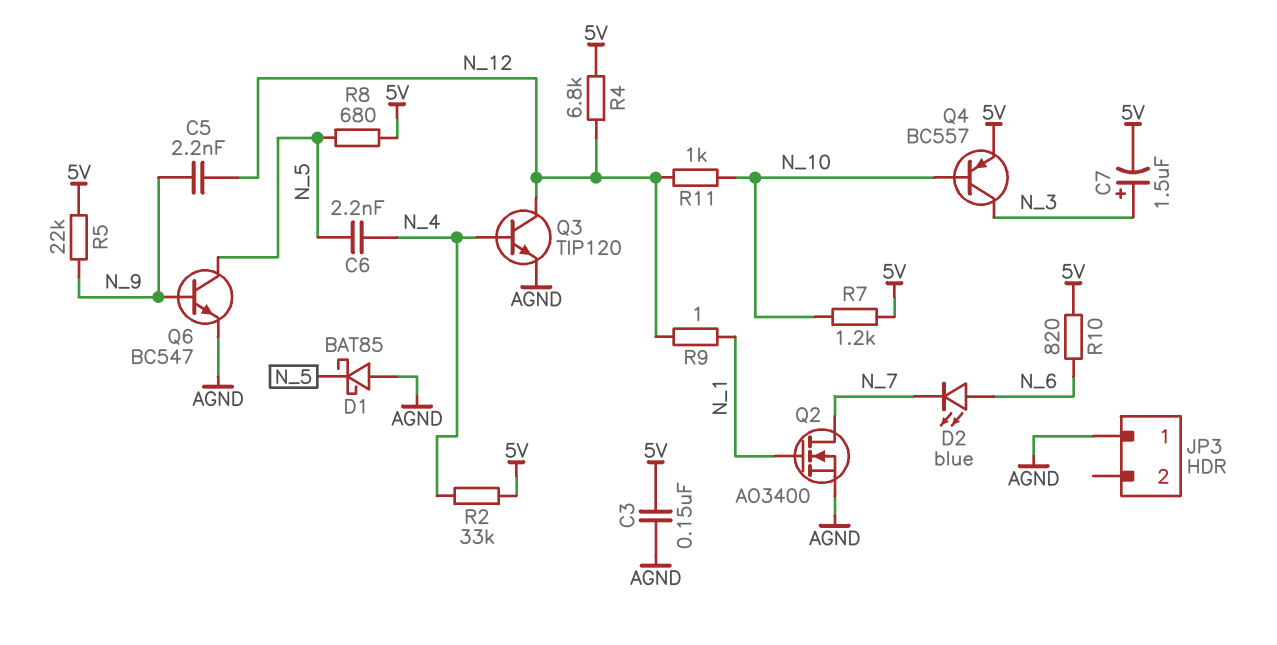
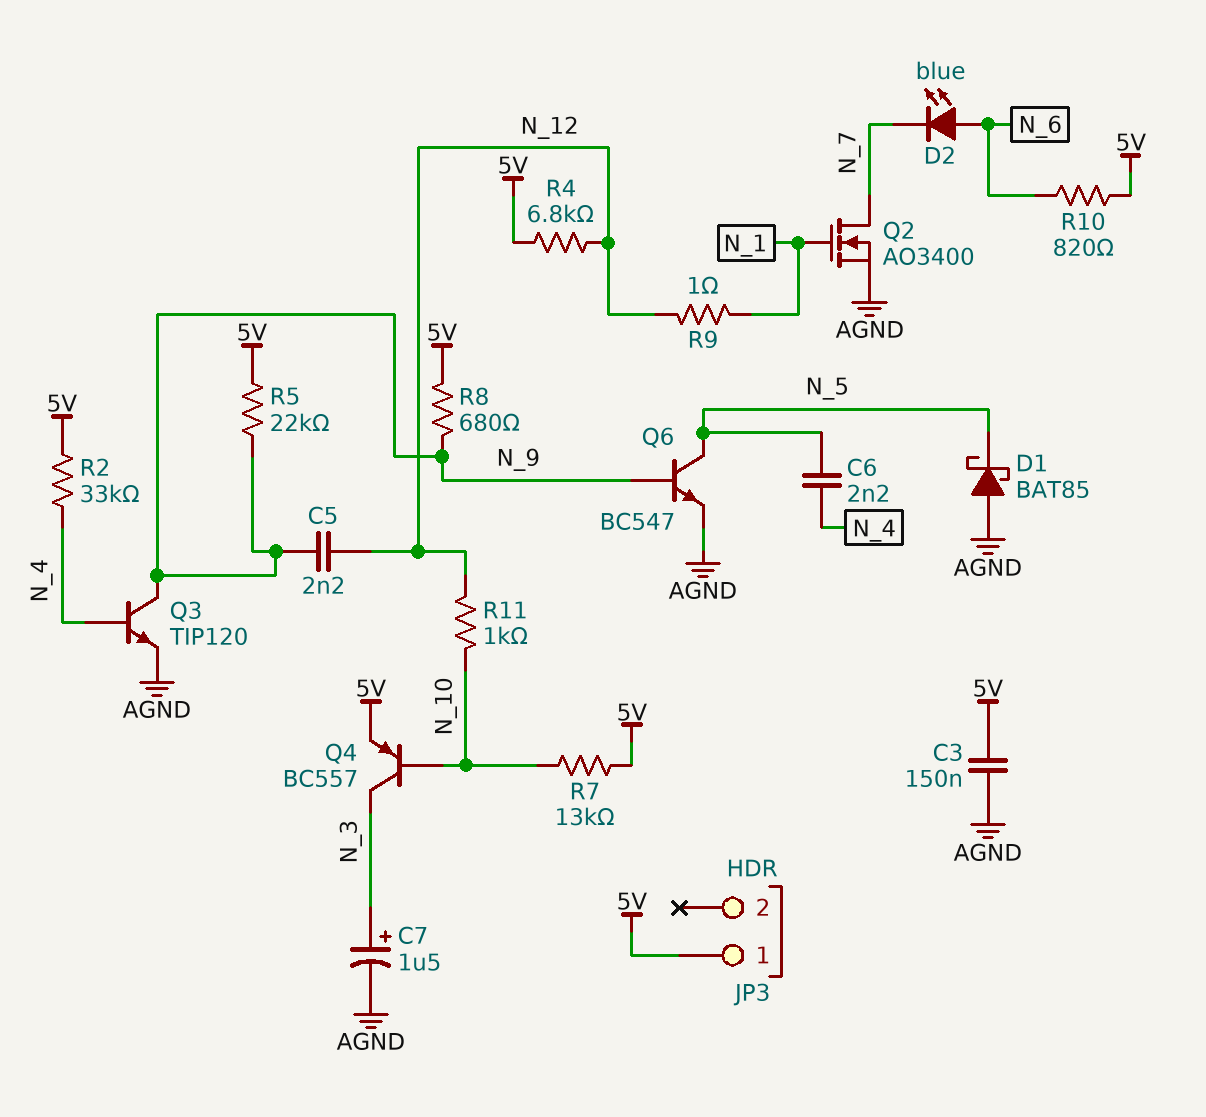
C7: 1.5uF (plus N_3, minus 5V) -> 1.5uF (plus N_3, minus AGND)
JP3 pin 1: AGND -> 5V
Q3: NPN TIP120 (B N_4, C N_12, E AGND) -> NPN TIP120 (B N_4, C N_9, E AGND)
R7: 1.2k (5V, N_10) -> 13k (5V, N_10)
R8: 680 (5V, N_5) -> 680 (5V, N_9)

